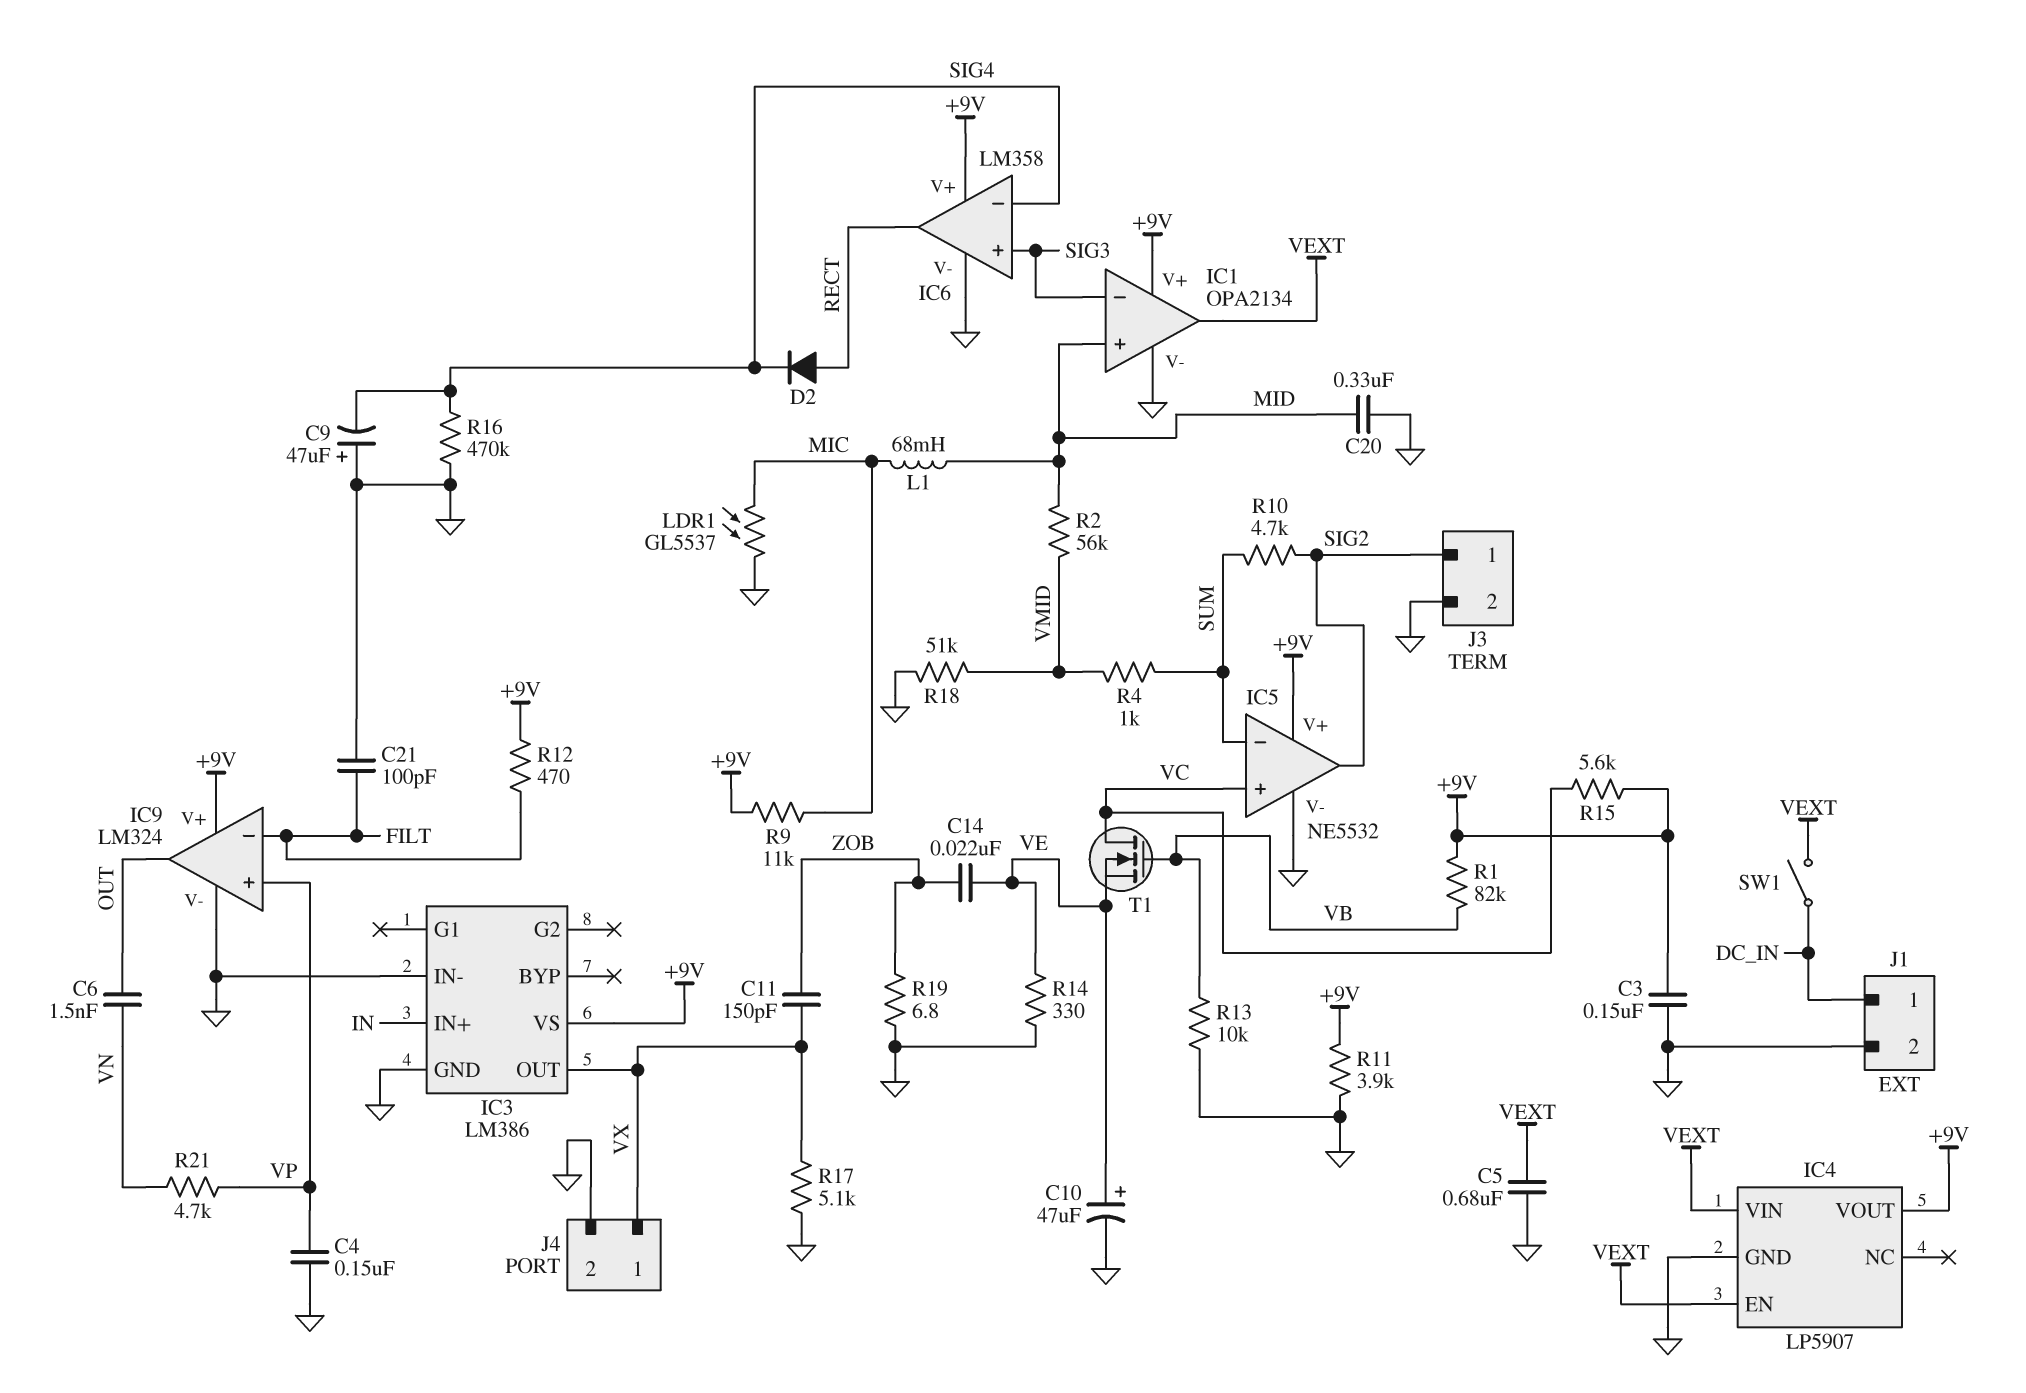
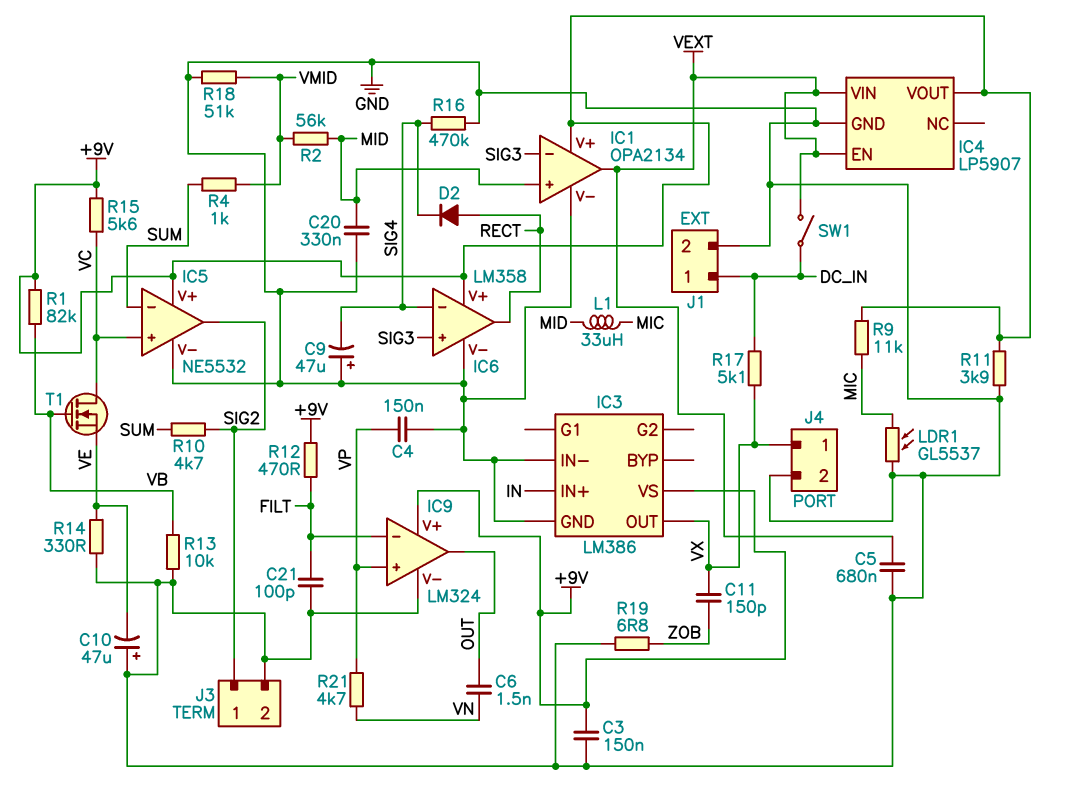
C10: 47uF (plus VE, minus GND) -> 47uF (plus GND, minus VE)
C14: 22nF (VE, ZOB) -> none
L1: 68mH (MIC, MID) -> 33uH (MIC, MID)
R17: 5.1k (GND, VX) -> 5.1k (DC_IN, VX)

